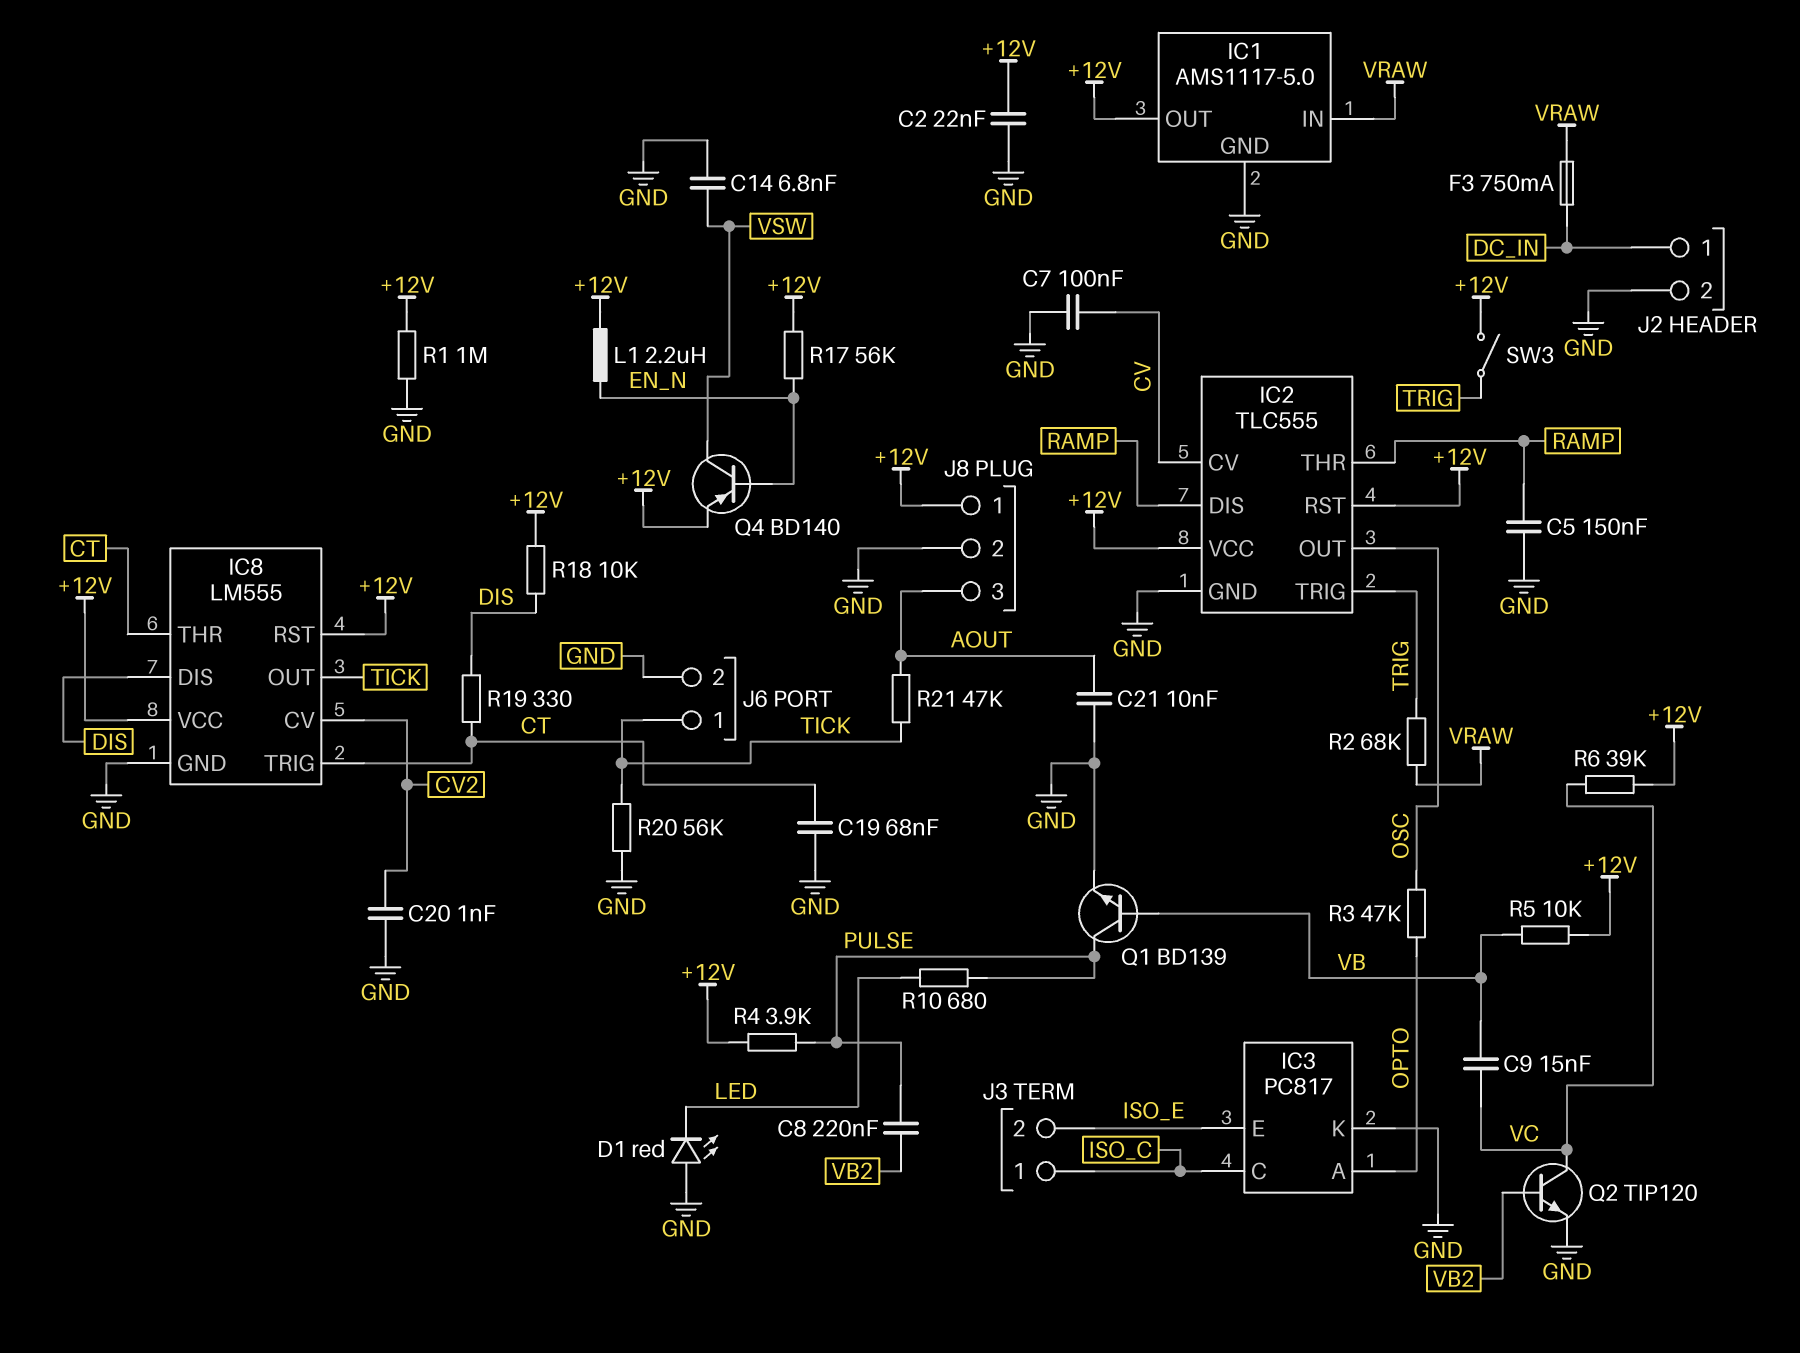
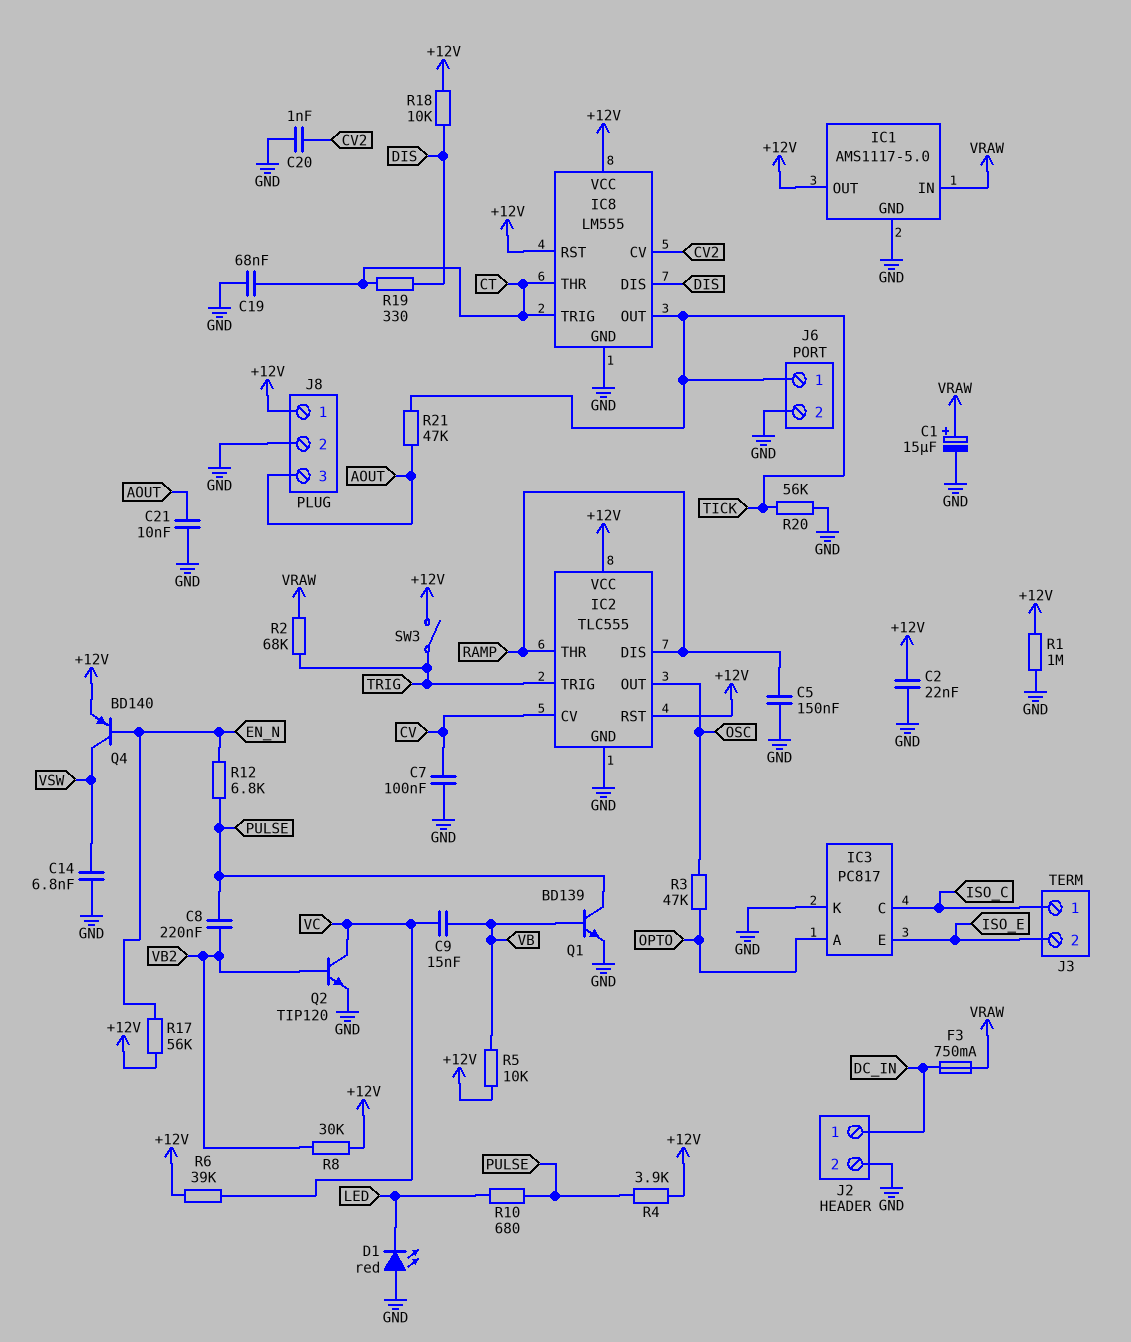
C1: none -> 15uF (plus VRAW, minus GND)
L1: 2.2uH (+12V, EN_N) -> none
R8: none -> 30k (+12V, VB2)
R12: none -> 6.8k (EN_N, PULSE)

